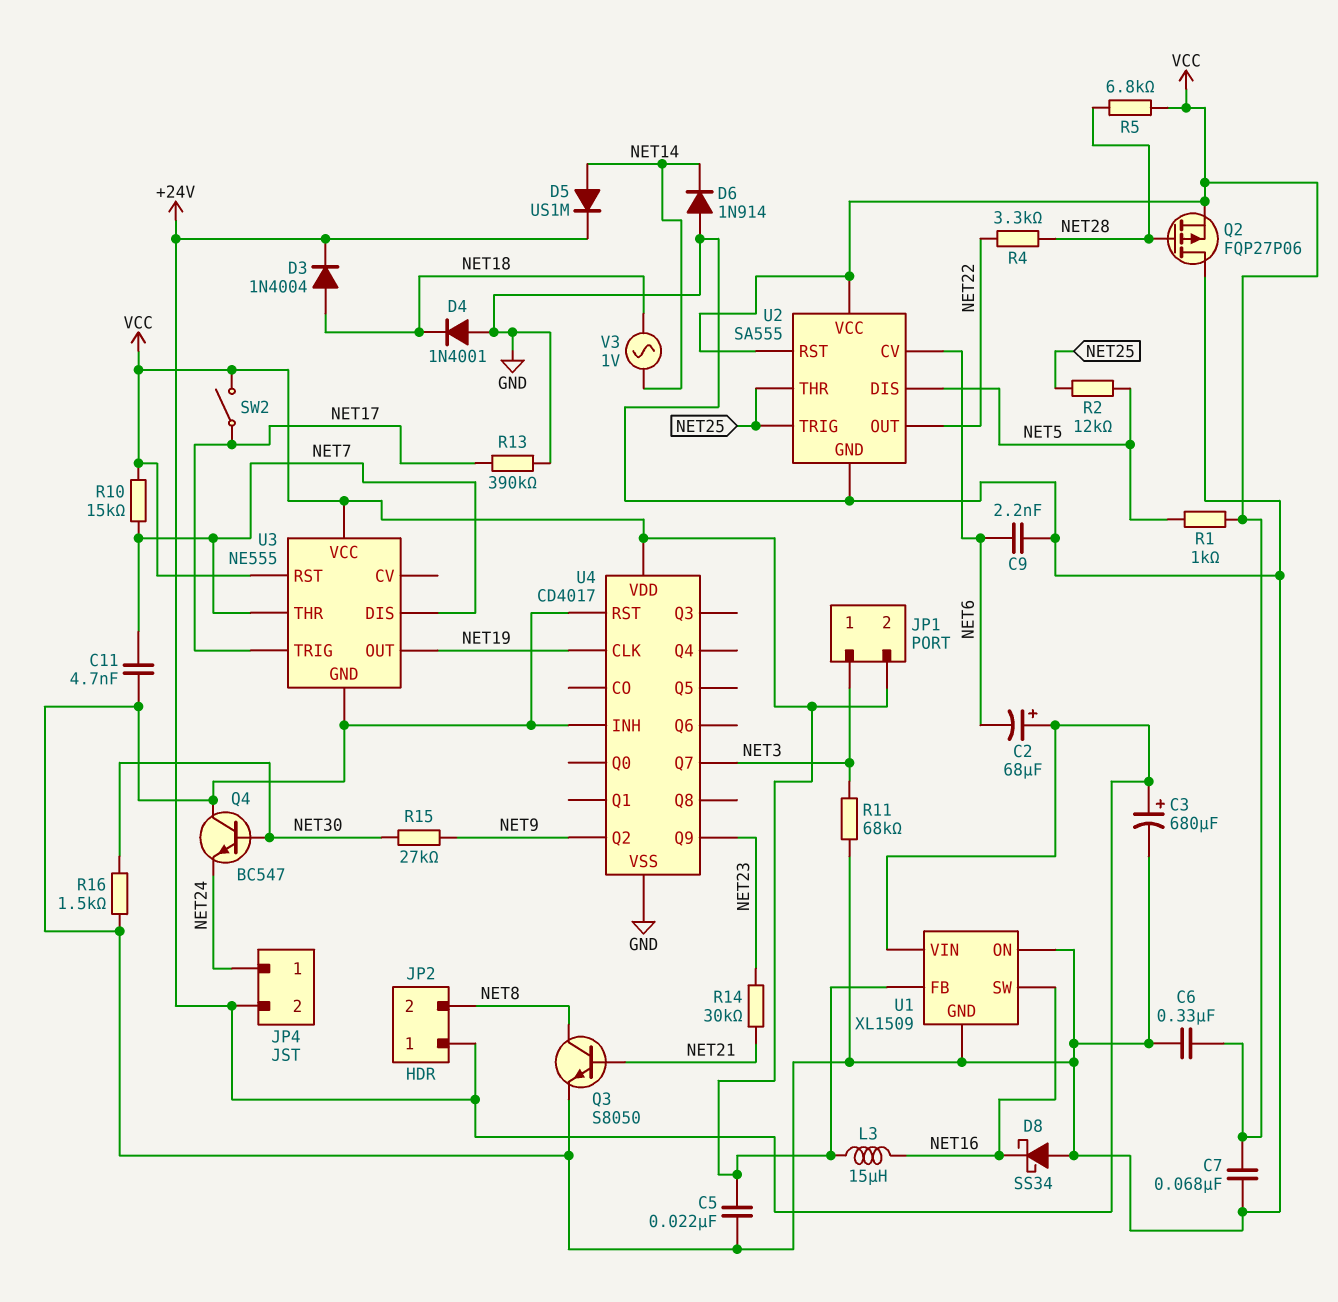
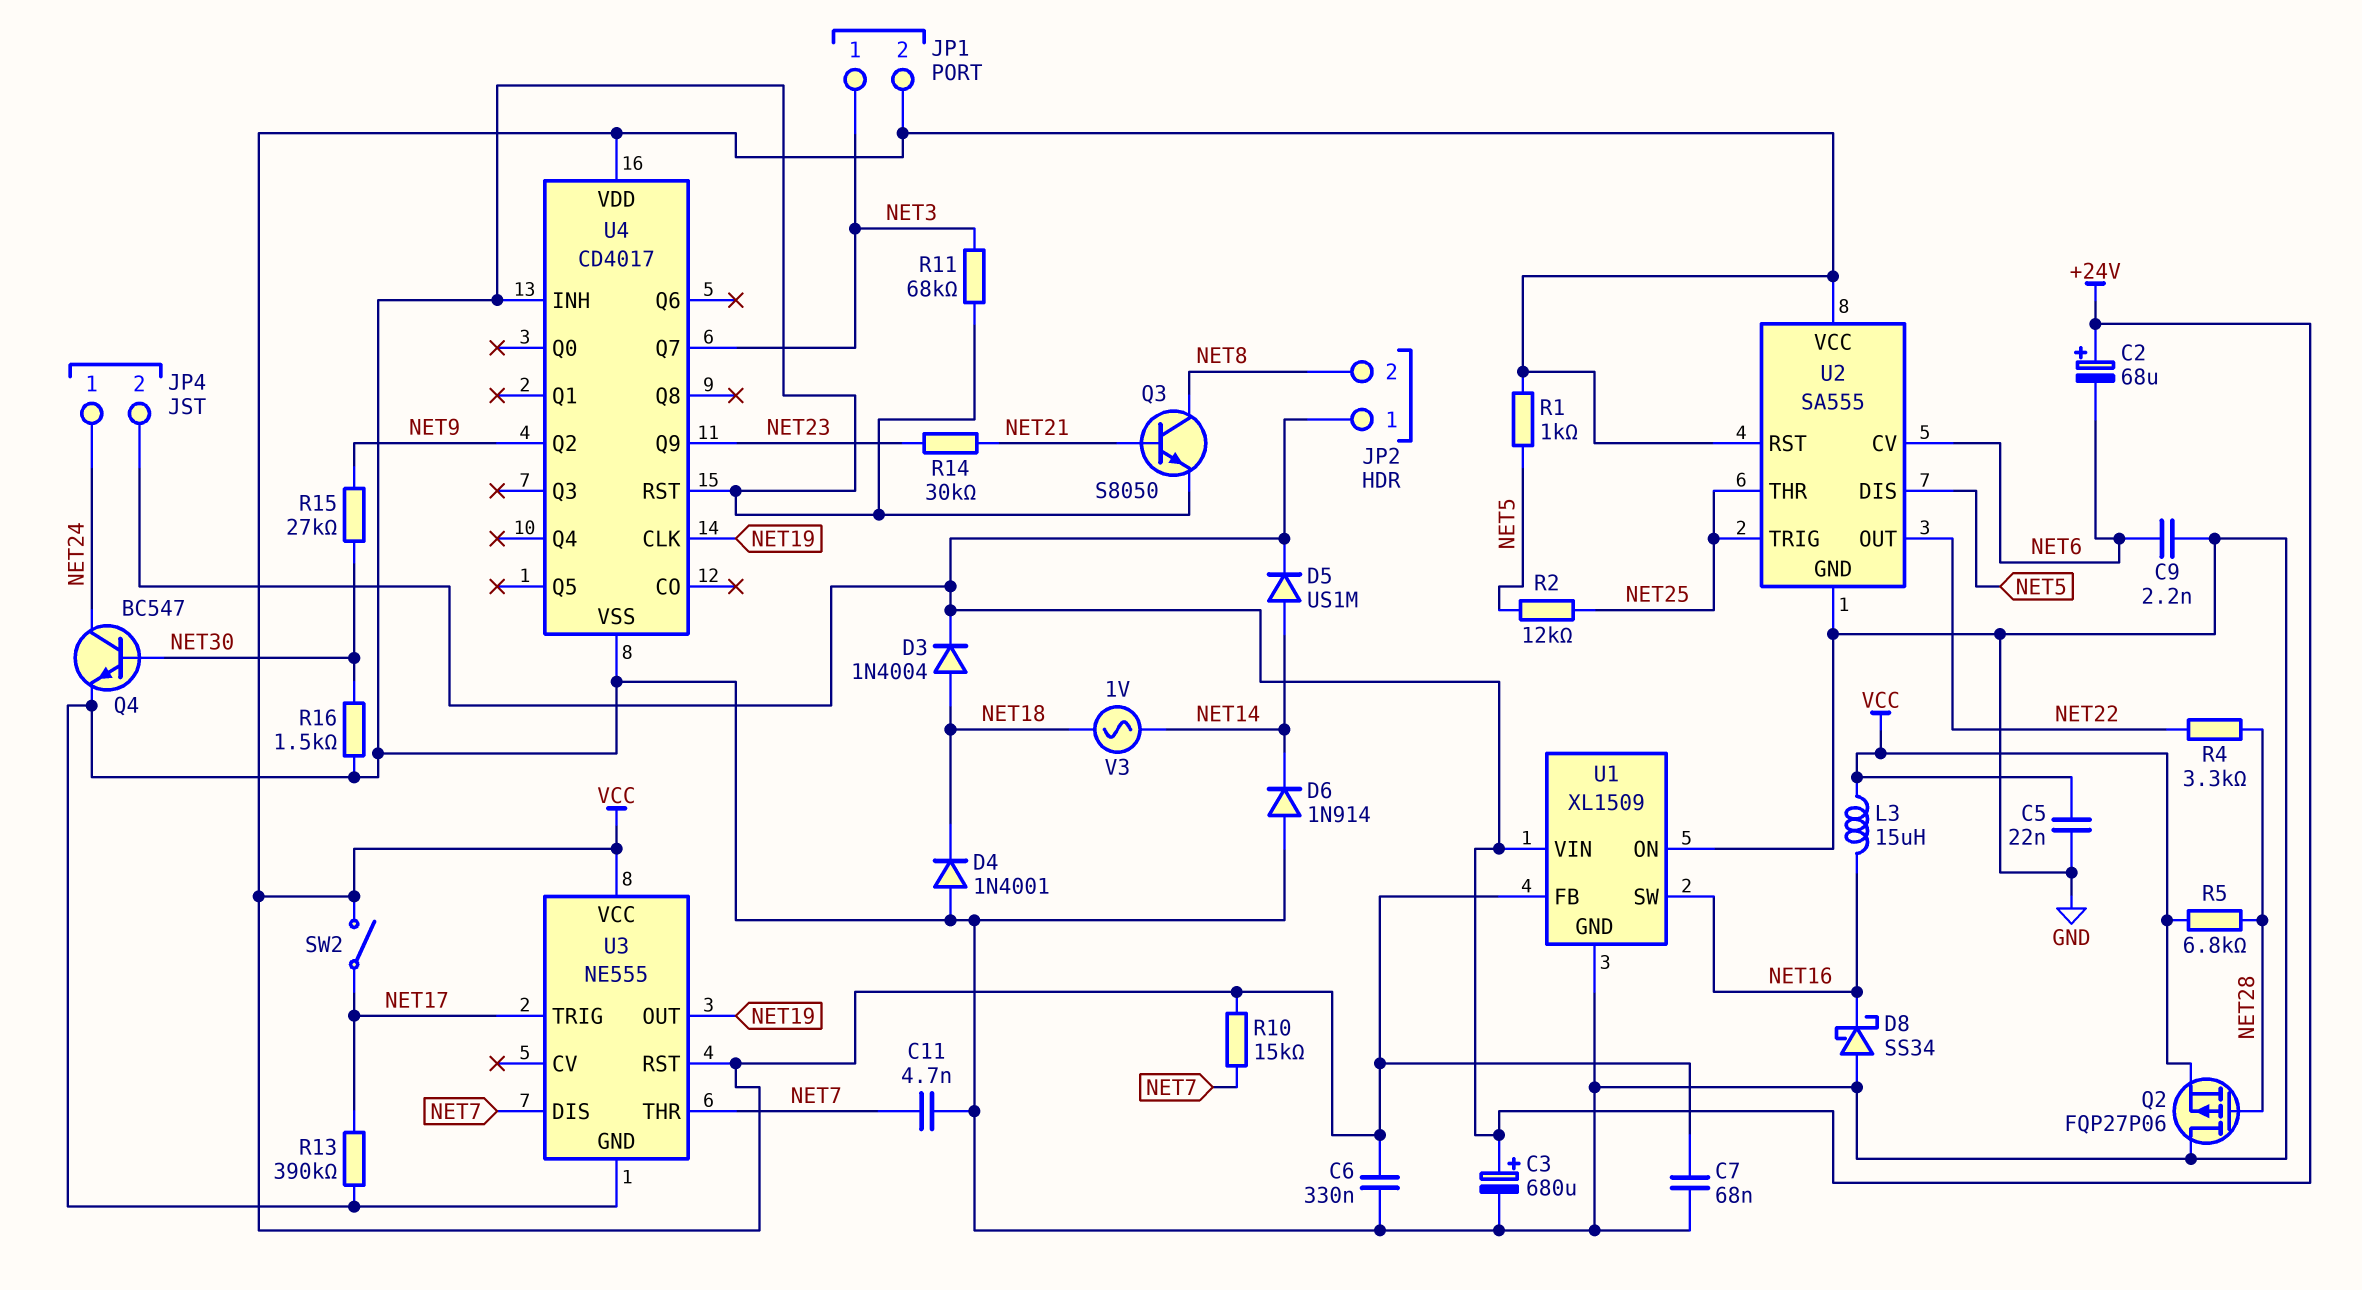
Q4: NPN BC547 (B NET30, C GND, E NET24) -> NPN BC547 (B NET30, C NET24, E GND)

